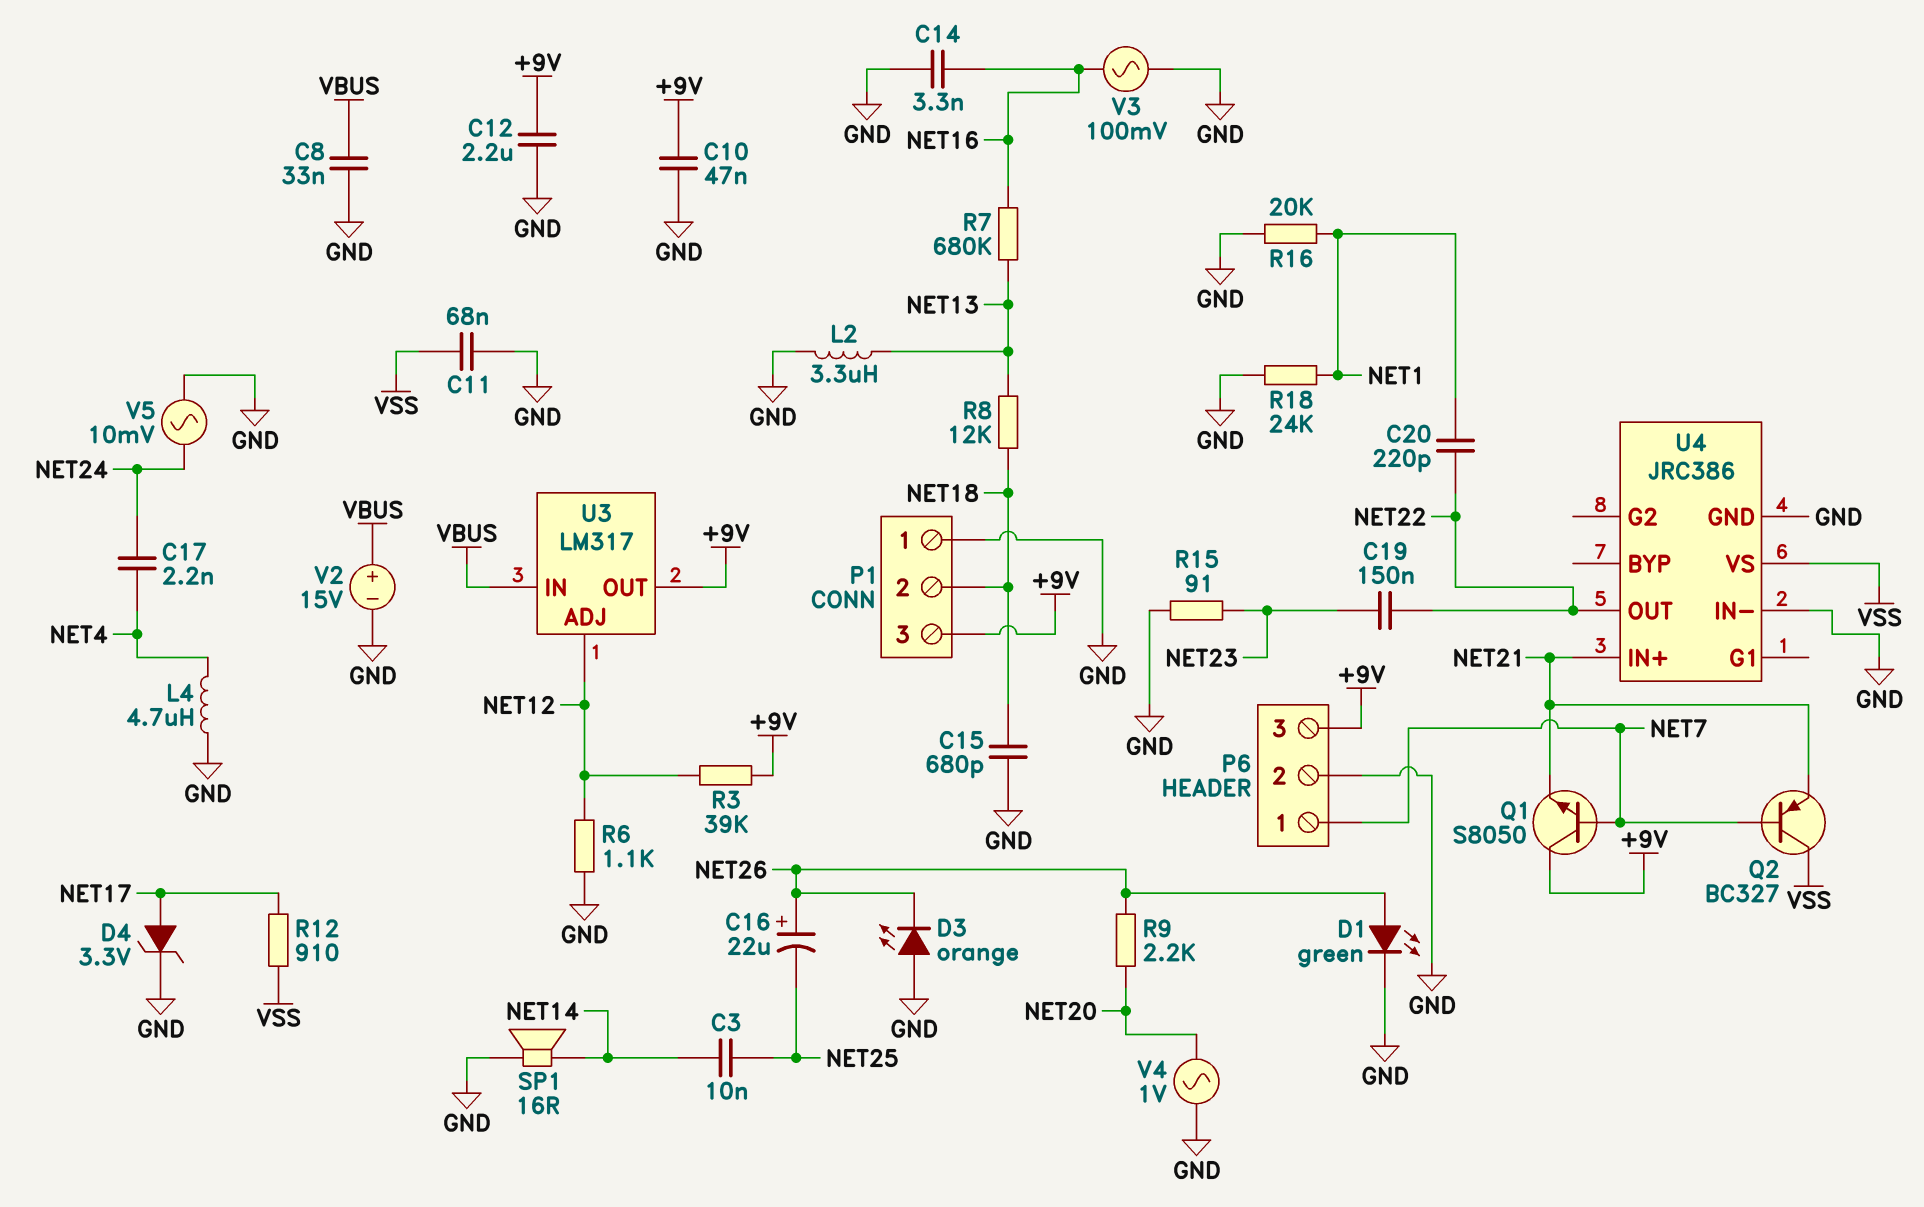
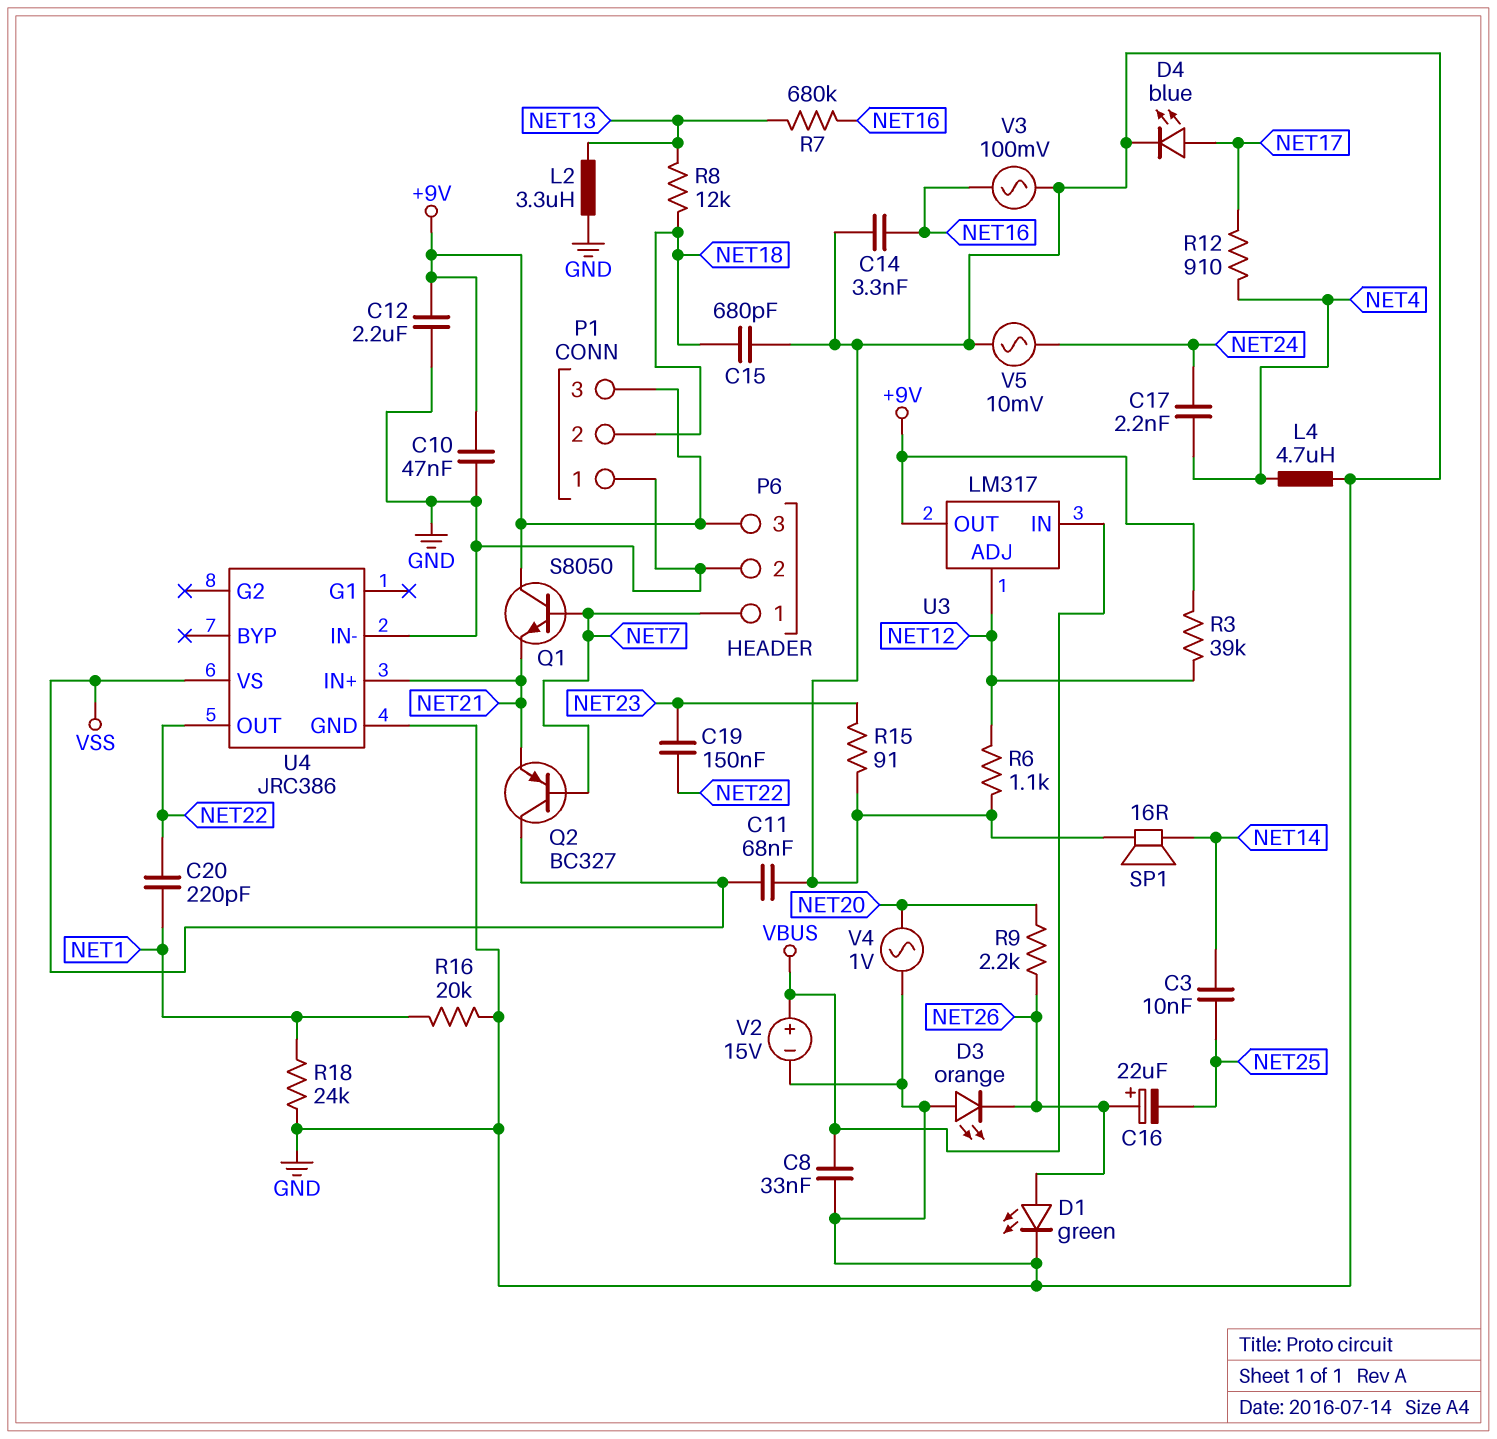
D4: zener 3.3V (A NET17, K GND) -> LED blue (A NET17, K GND)
R12: 910 (NET17, VSS) -> 910 (NET4, NET17)

